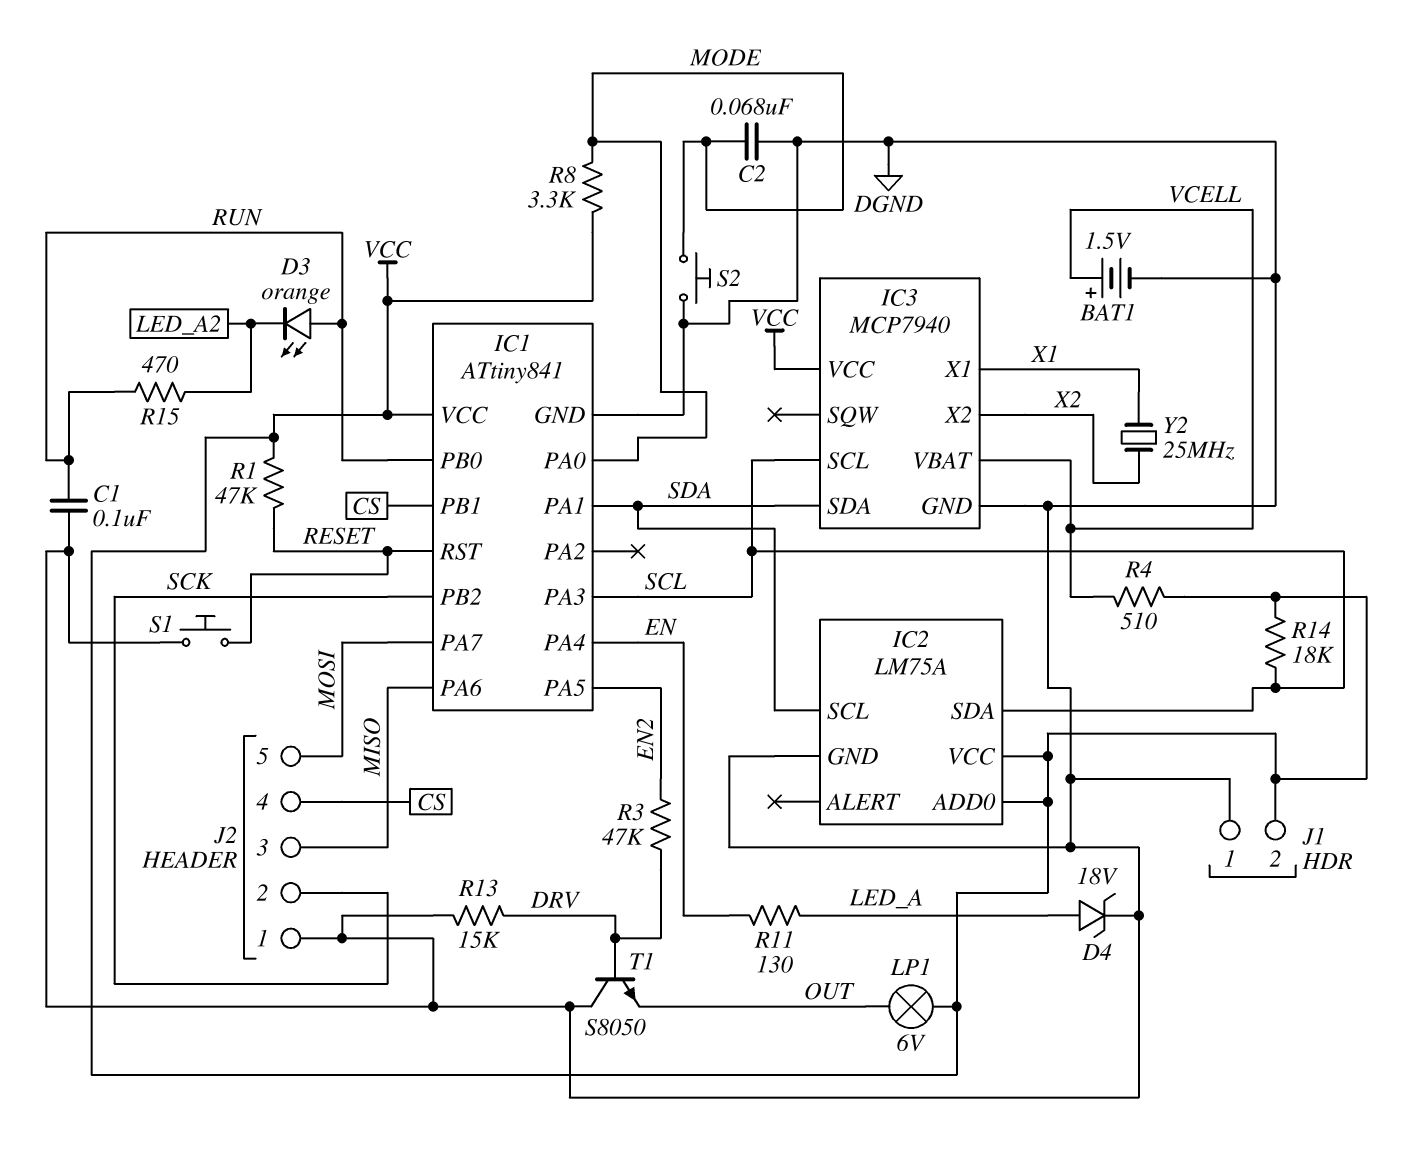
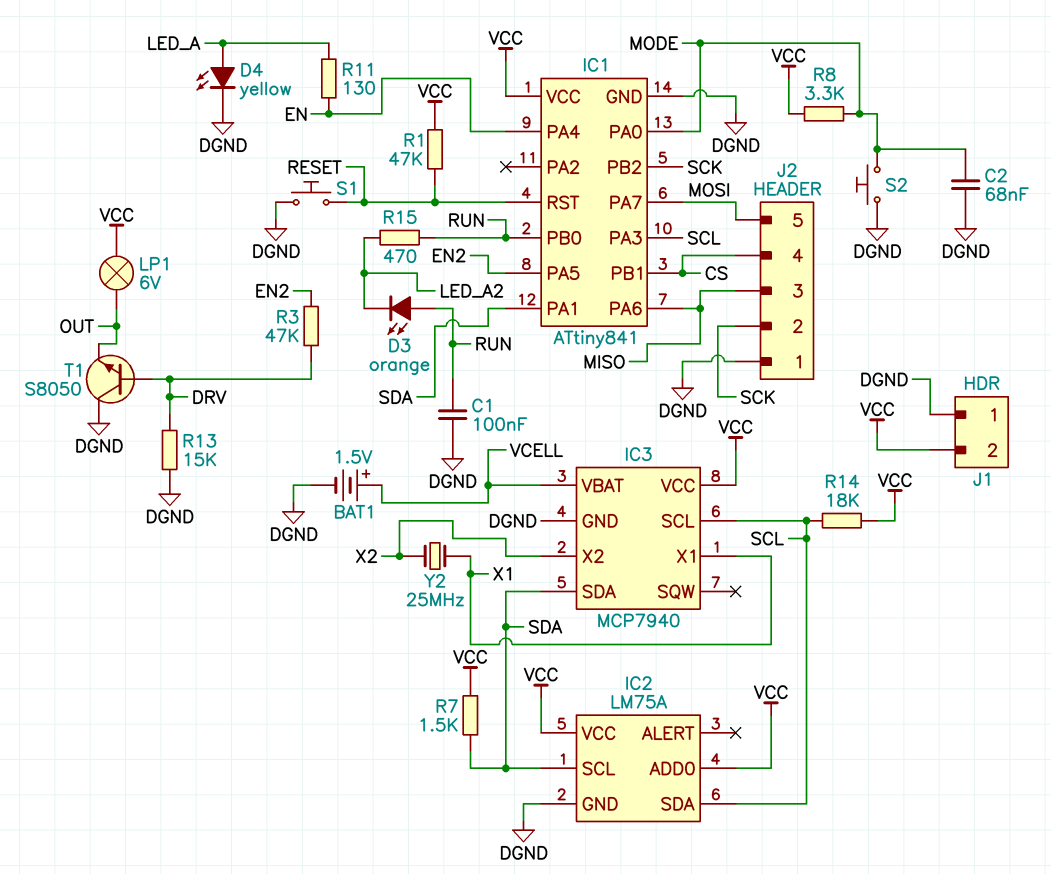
D4: zener 18V (A LED_A, K DGND) -> LED yellow (A LED_A, K DGND)
R4: 510 (VCC, VCELL) -> none
R7: none -> 1.5k (SDA, VCC)

